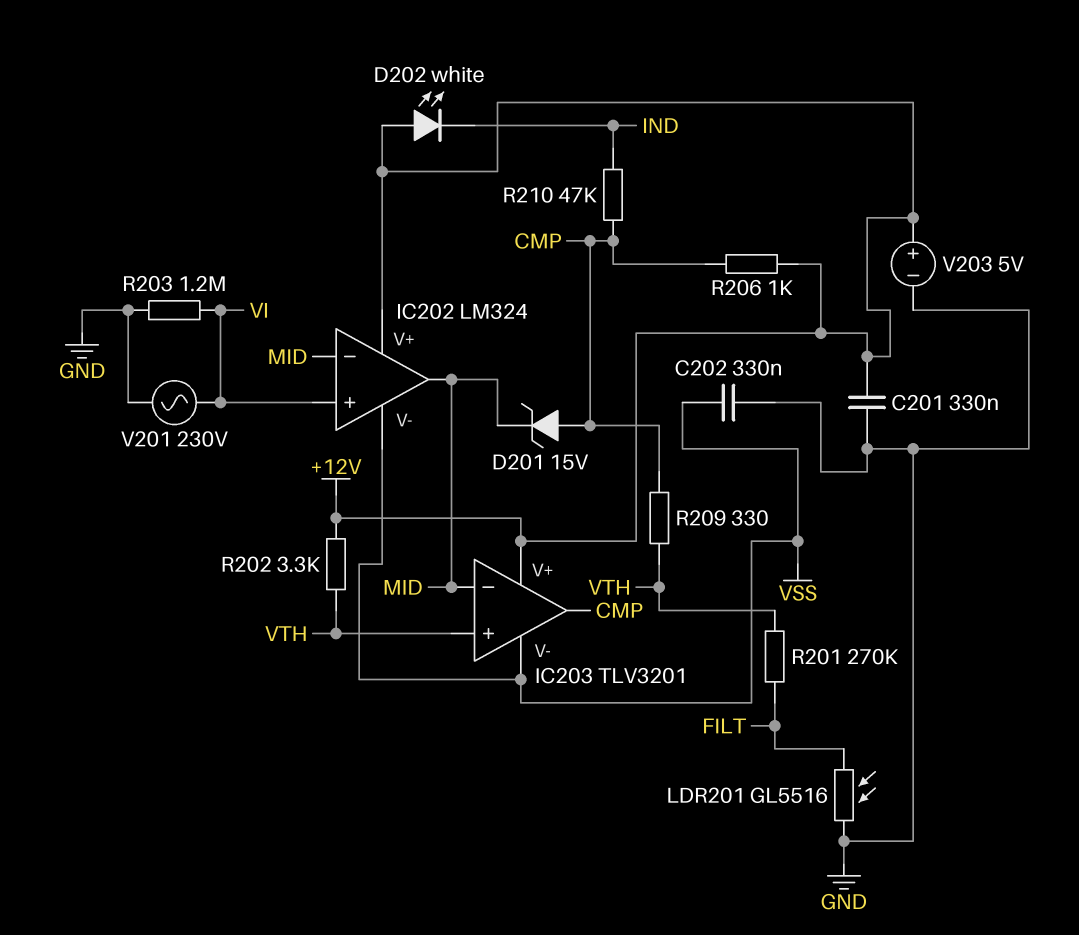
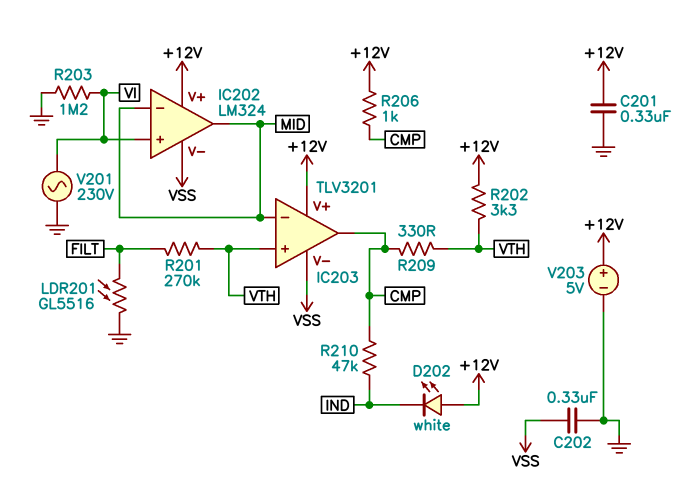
D201: zener 15V (A CMP, K MID) -> none

